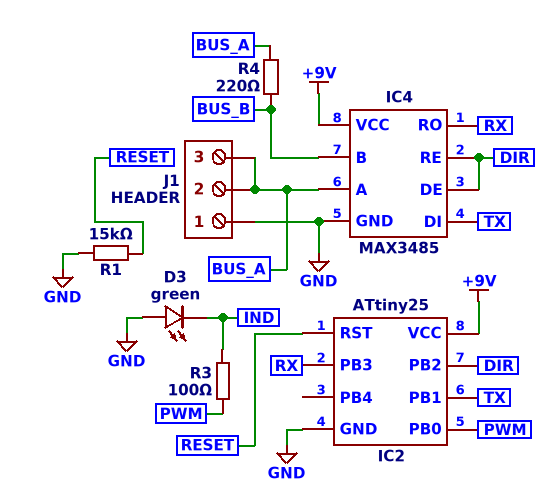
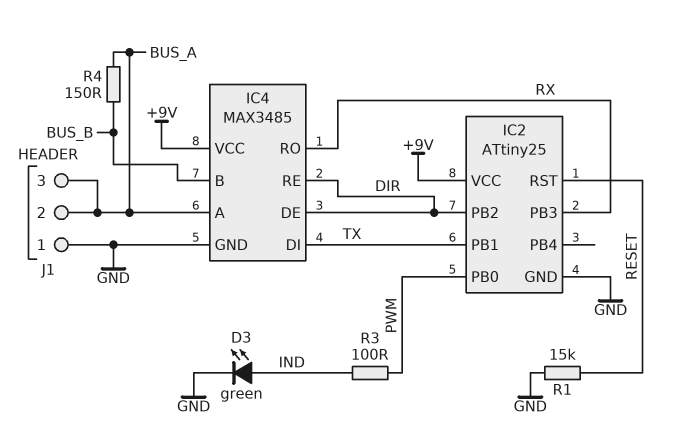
D3: LED green (A GND, K IND) -> LED green (A IND, K GND)
R4: 220 (BUS_A, BUS_B) -> 150 (BUS_A, BUS_B)

